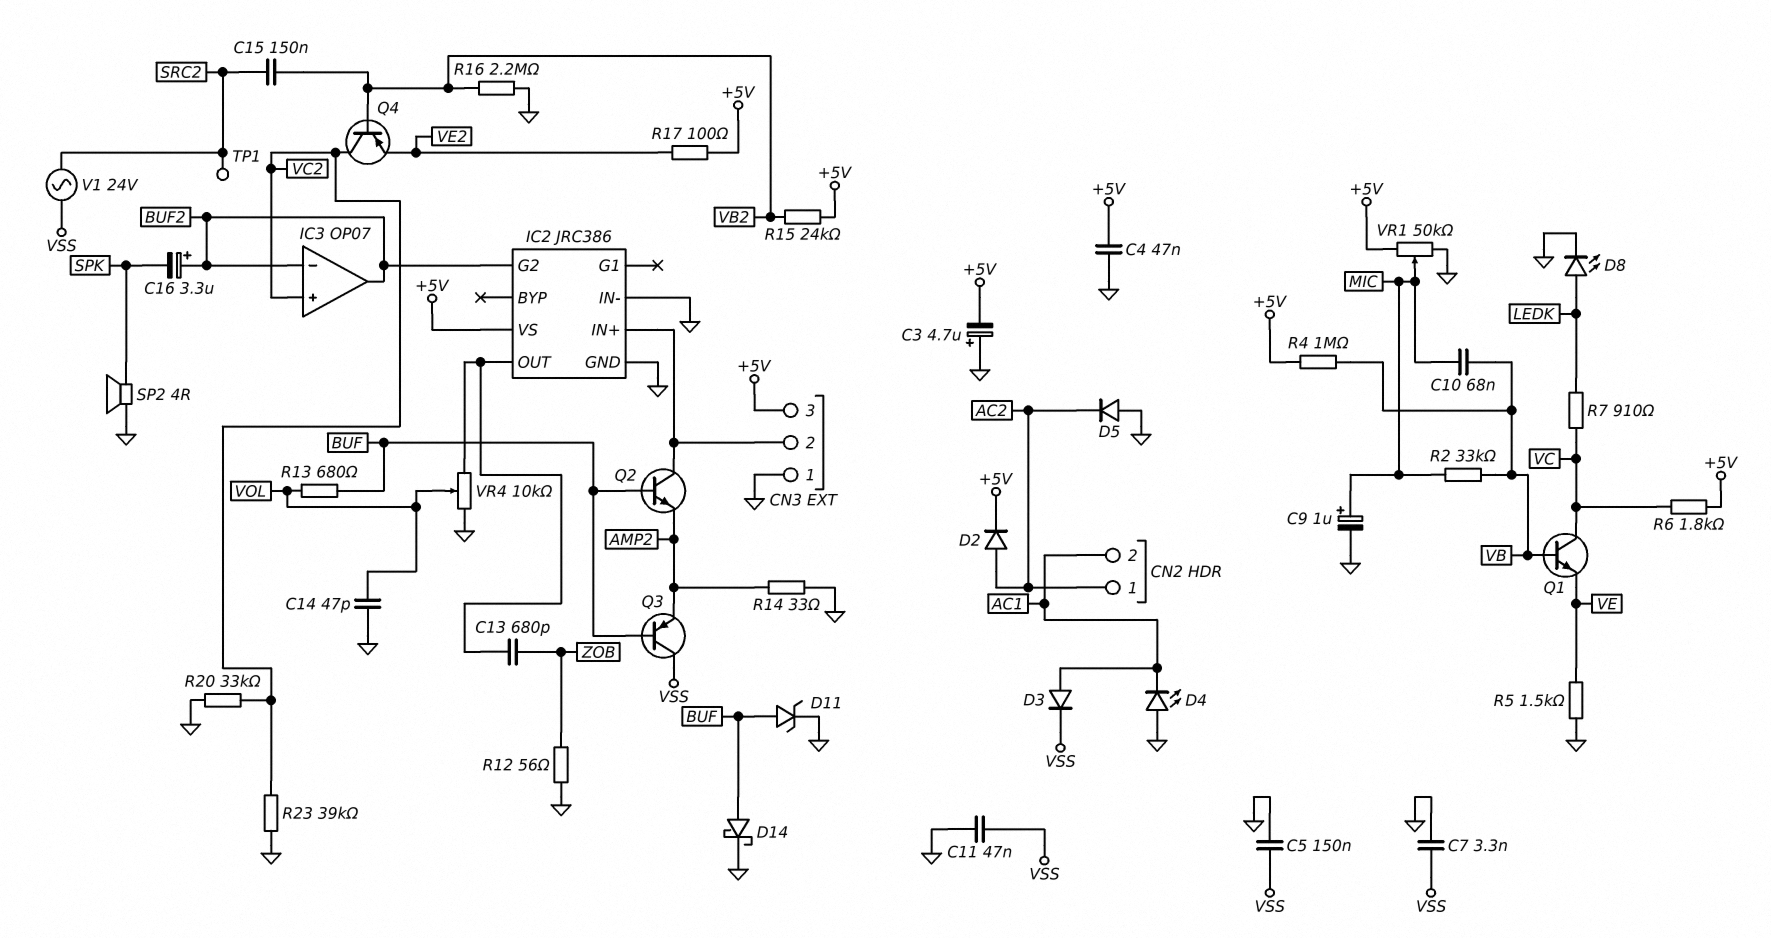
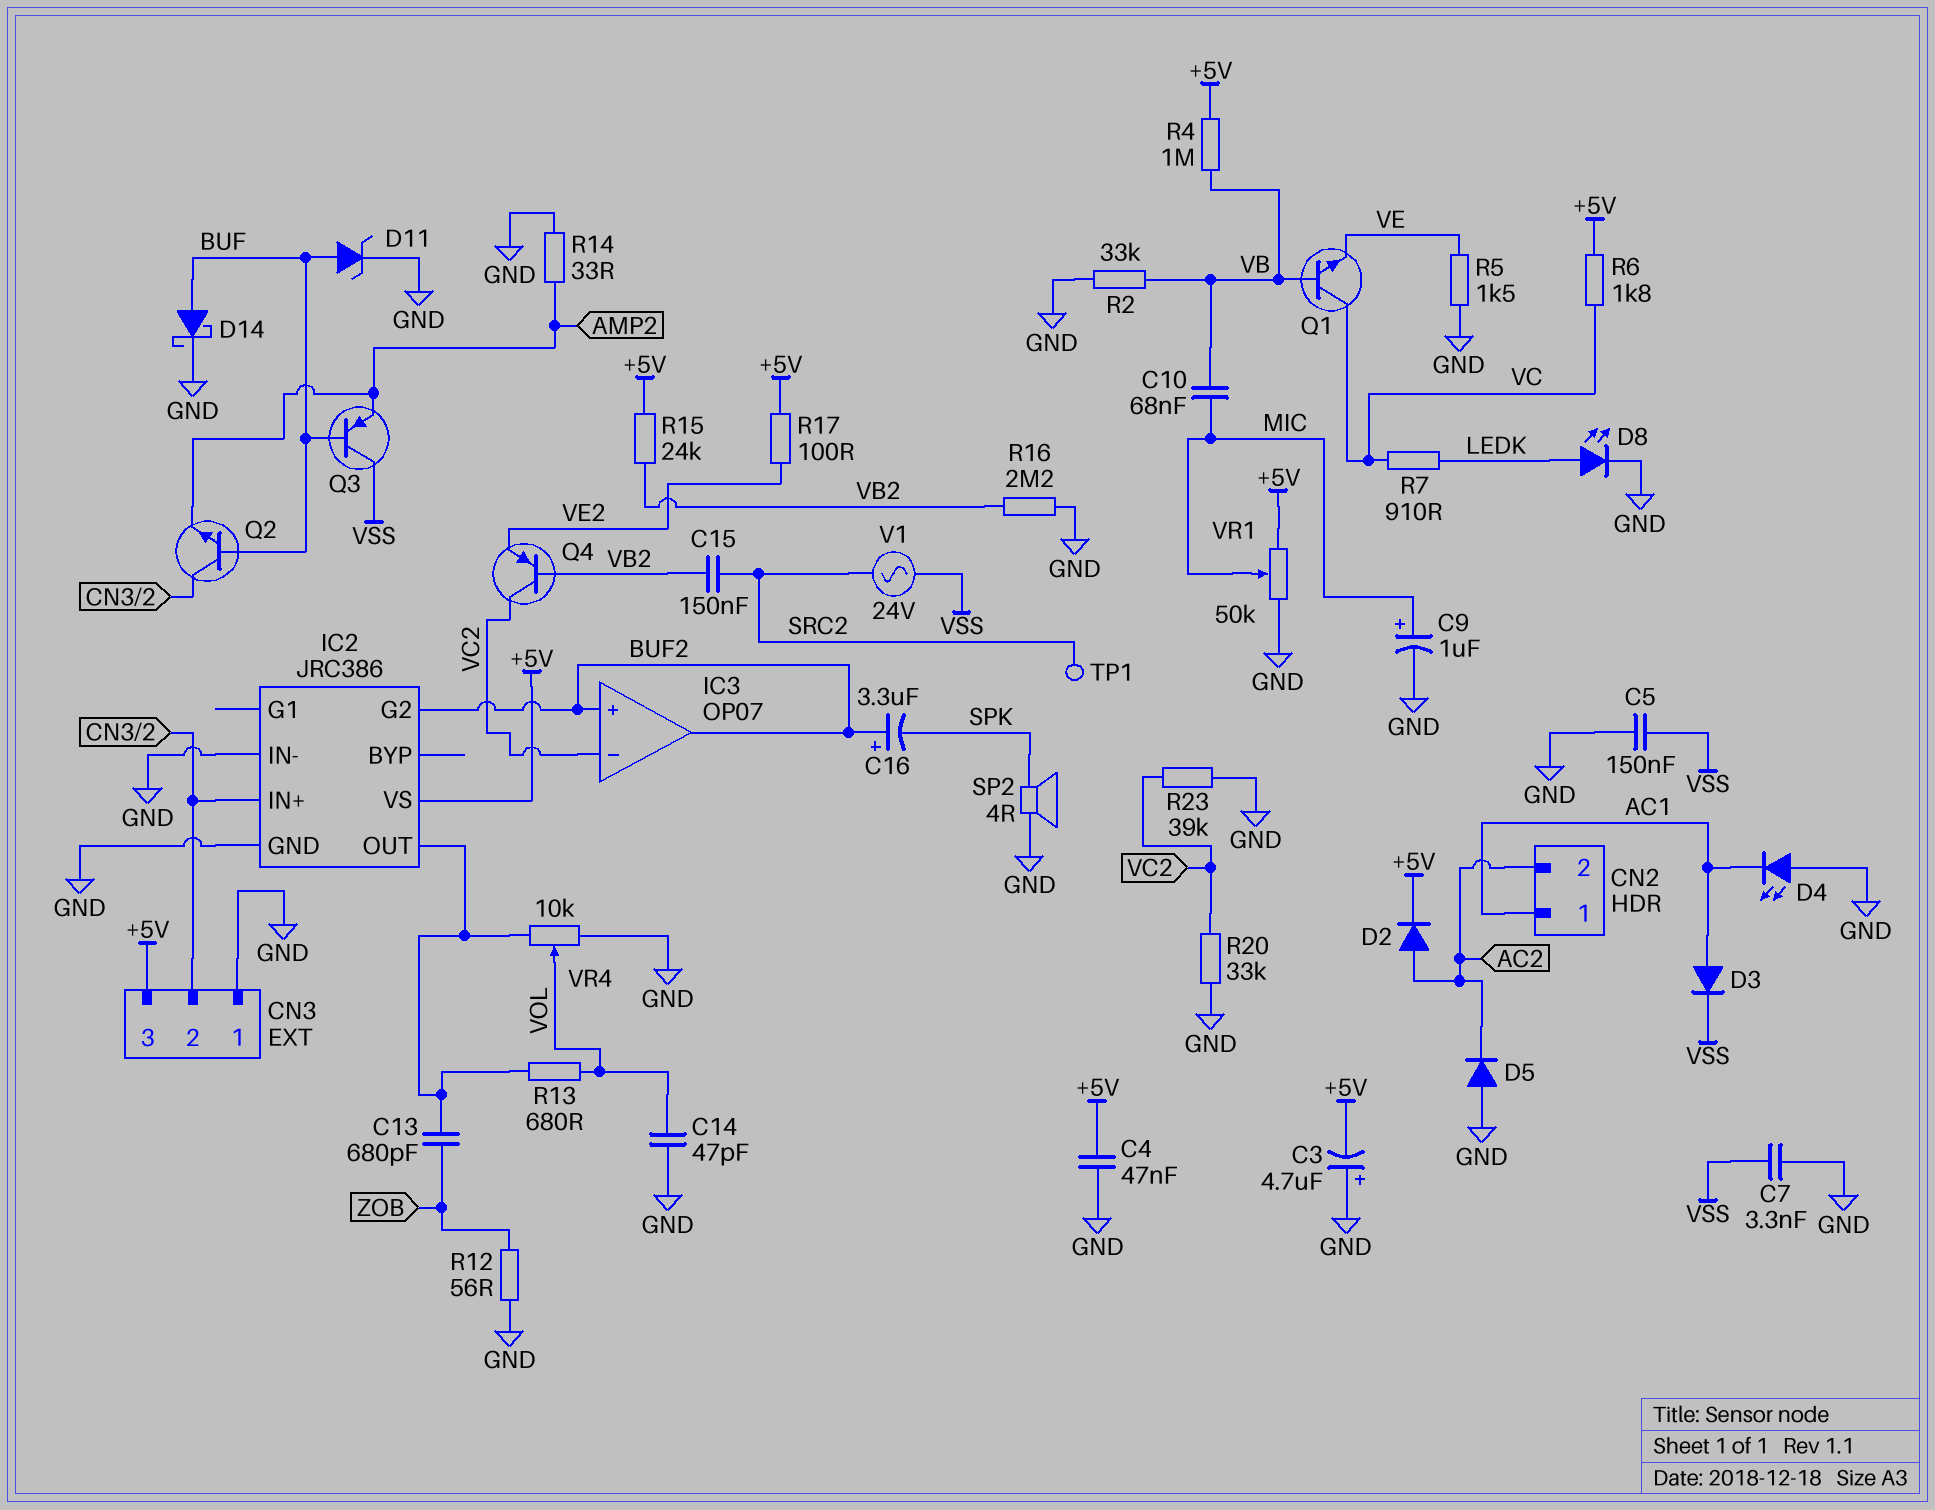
C11: 47nF (GND, VSS) -> none
CN2 pin 1: AC2 -> AC1
CN2 pin 2: AC1 -> AC2
IC3 pin in+: VC2 -> BUF2
IC3 pin in-: BUF2 -> VC2
R2: 33k (MIC, VB) -> 33k (GND, VB)
R13: 680 (BUF, VOL) -> 680 (IC2/OUT, VOL)

